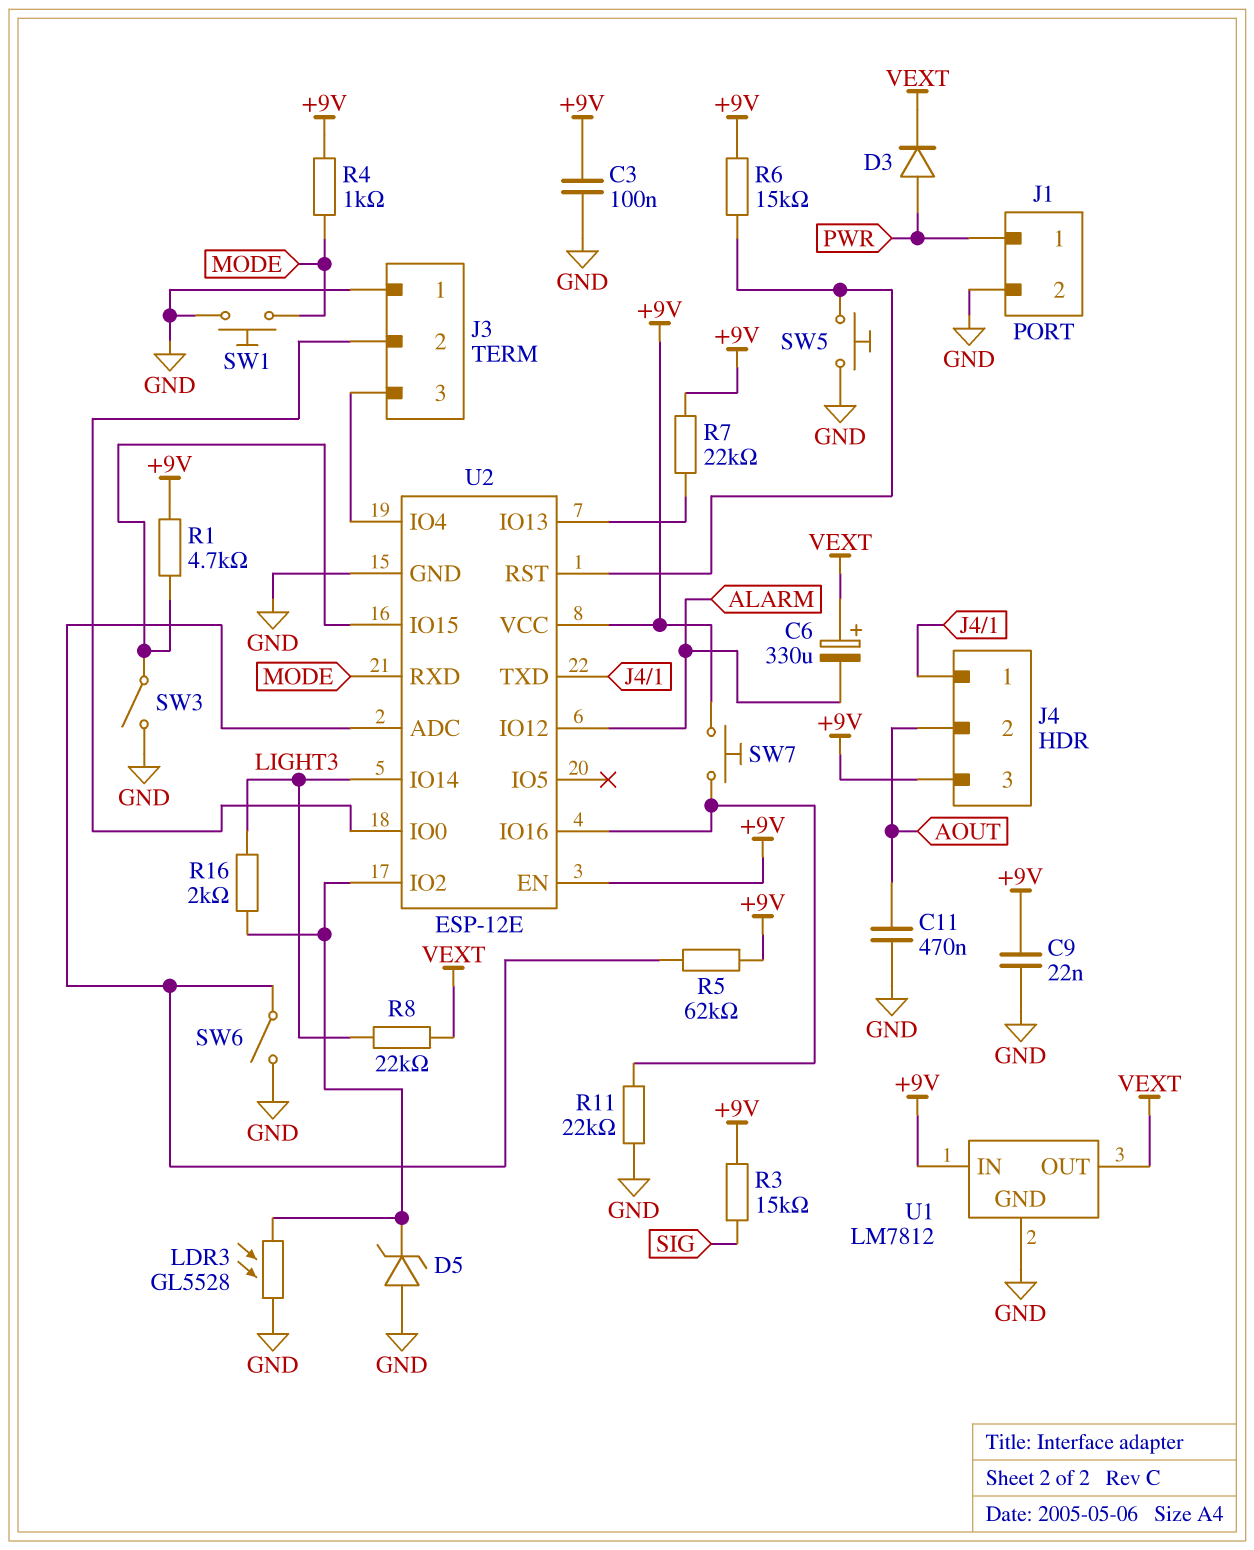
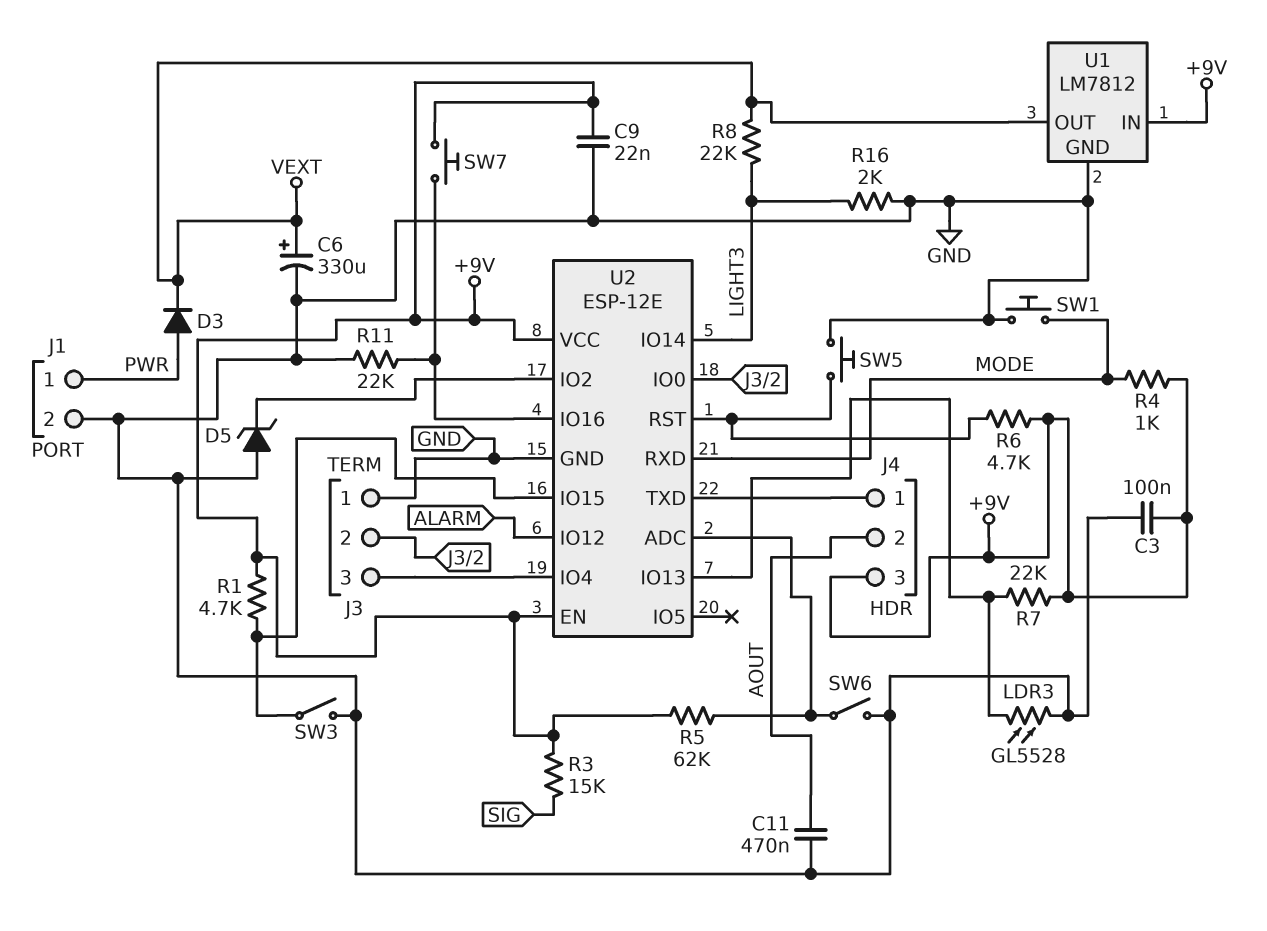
C6: 330uF (plus VEXT, minus ALARM) -> 330uF (plus VEXT, minus GND)
LDR3: GL5528 (GND, U2/IO2) -> GL5528 (GND, U2/IO13)
R6: 15k (+9V, U2/RST) -> 4.7k (+9V, U2/RST)
R16: 2k (LIGHT3, U2/IO2) -> 2k (GND, LIGHT3)

